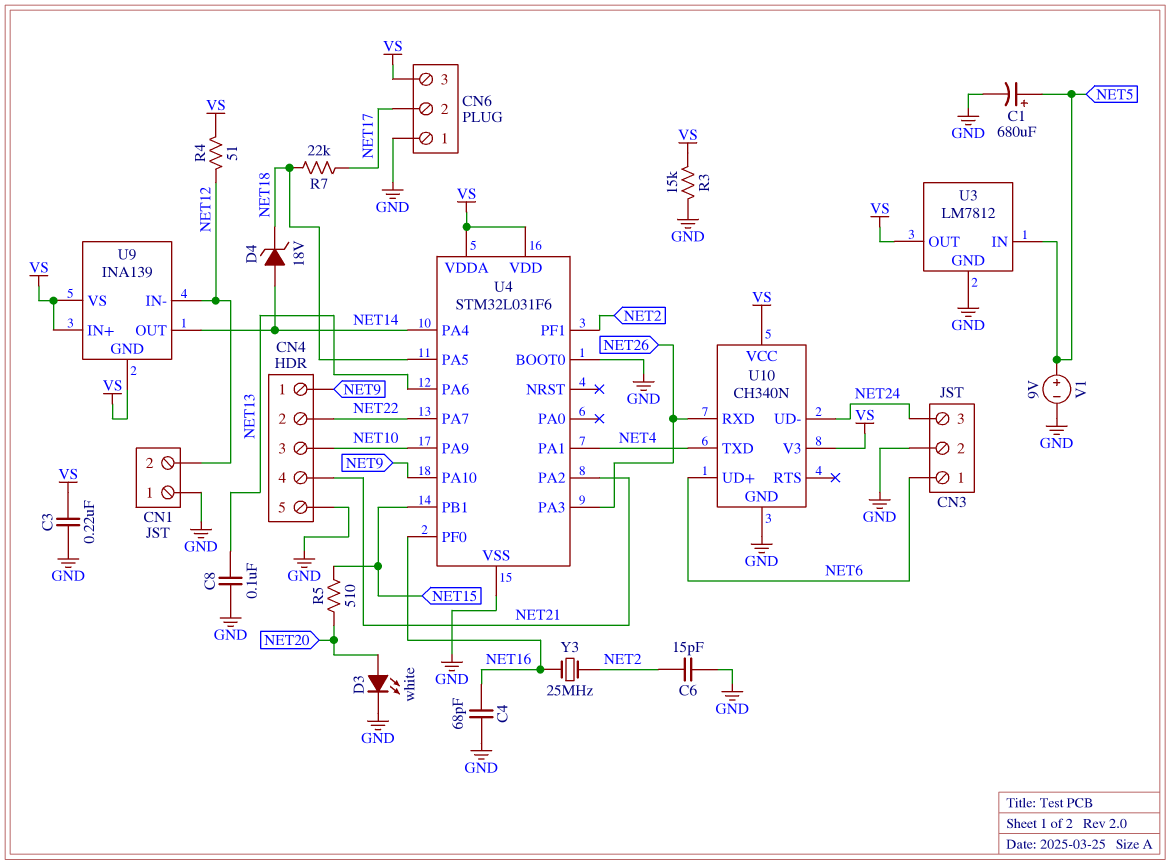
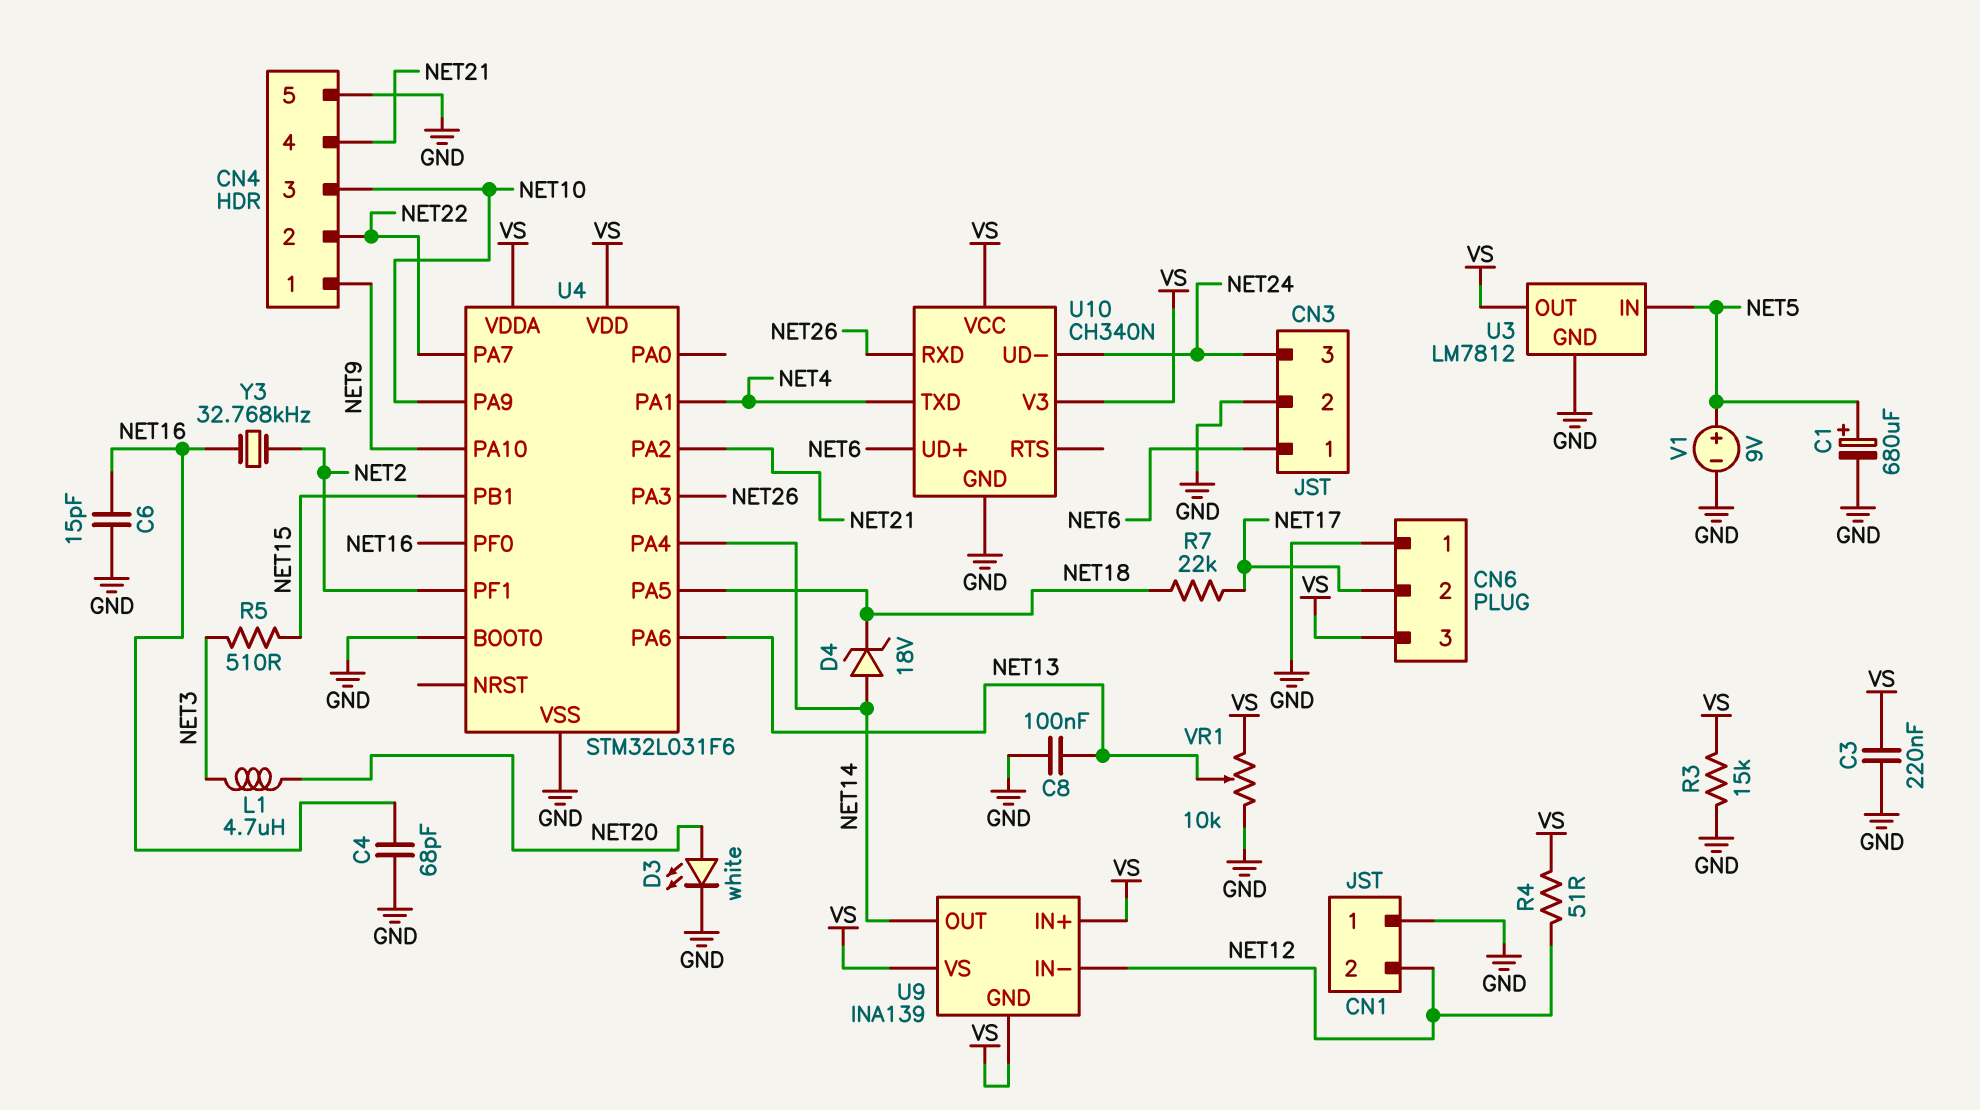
C6: 15pF (GND, NET2) -> 15pF (GND, NET16)
L1: none -> 4.7uH (NET3, NET20)
R5: 510 (NET15, NET20) -> 510 (NET3, NET15)
VR1: none -> 10k (GND, VS, wiper NET13)
Y3: 25MHz (NET2, NET16) -> 32.768kHz (NET2, NET16)

